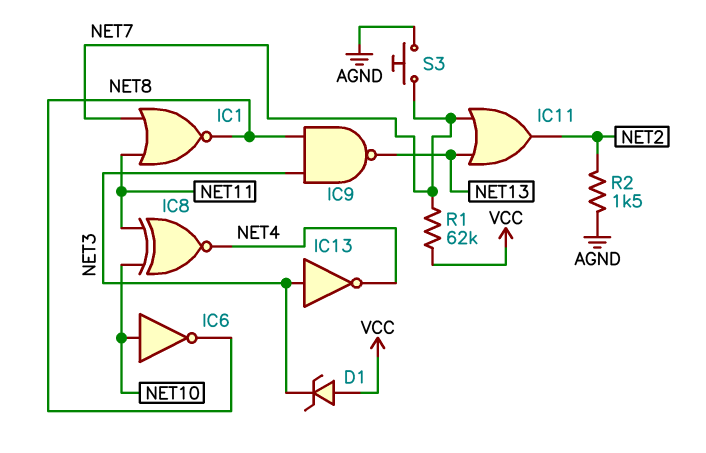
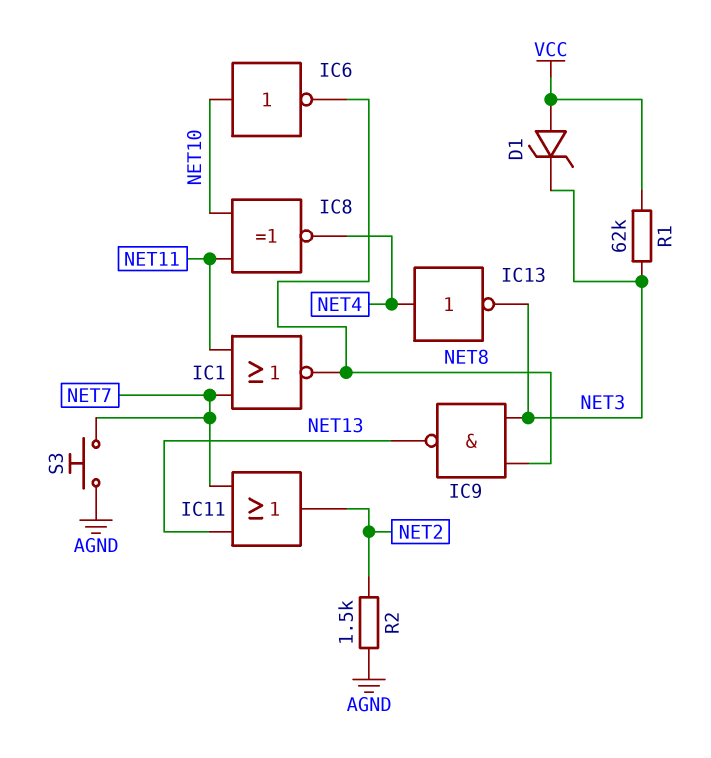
IC13: NOT (in NET3, out NET4) -> NOT (in NET4, out NET3)
R1: 62k (NET7, VCC) -> 62k (NET3, VCC)

